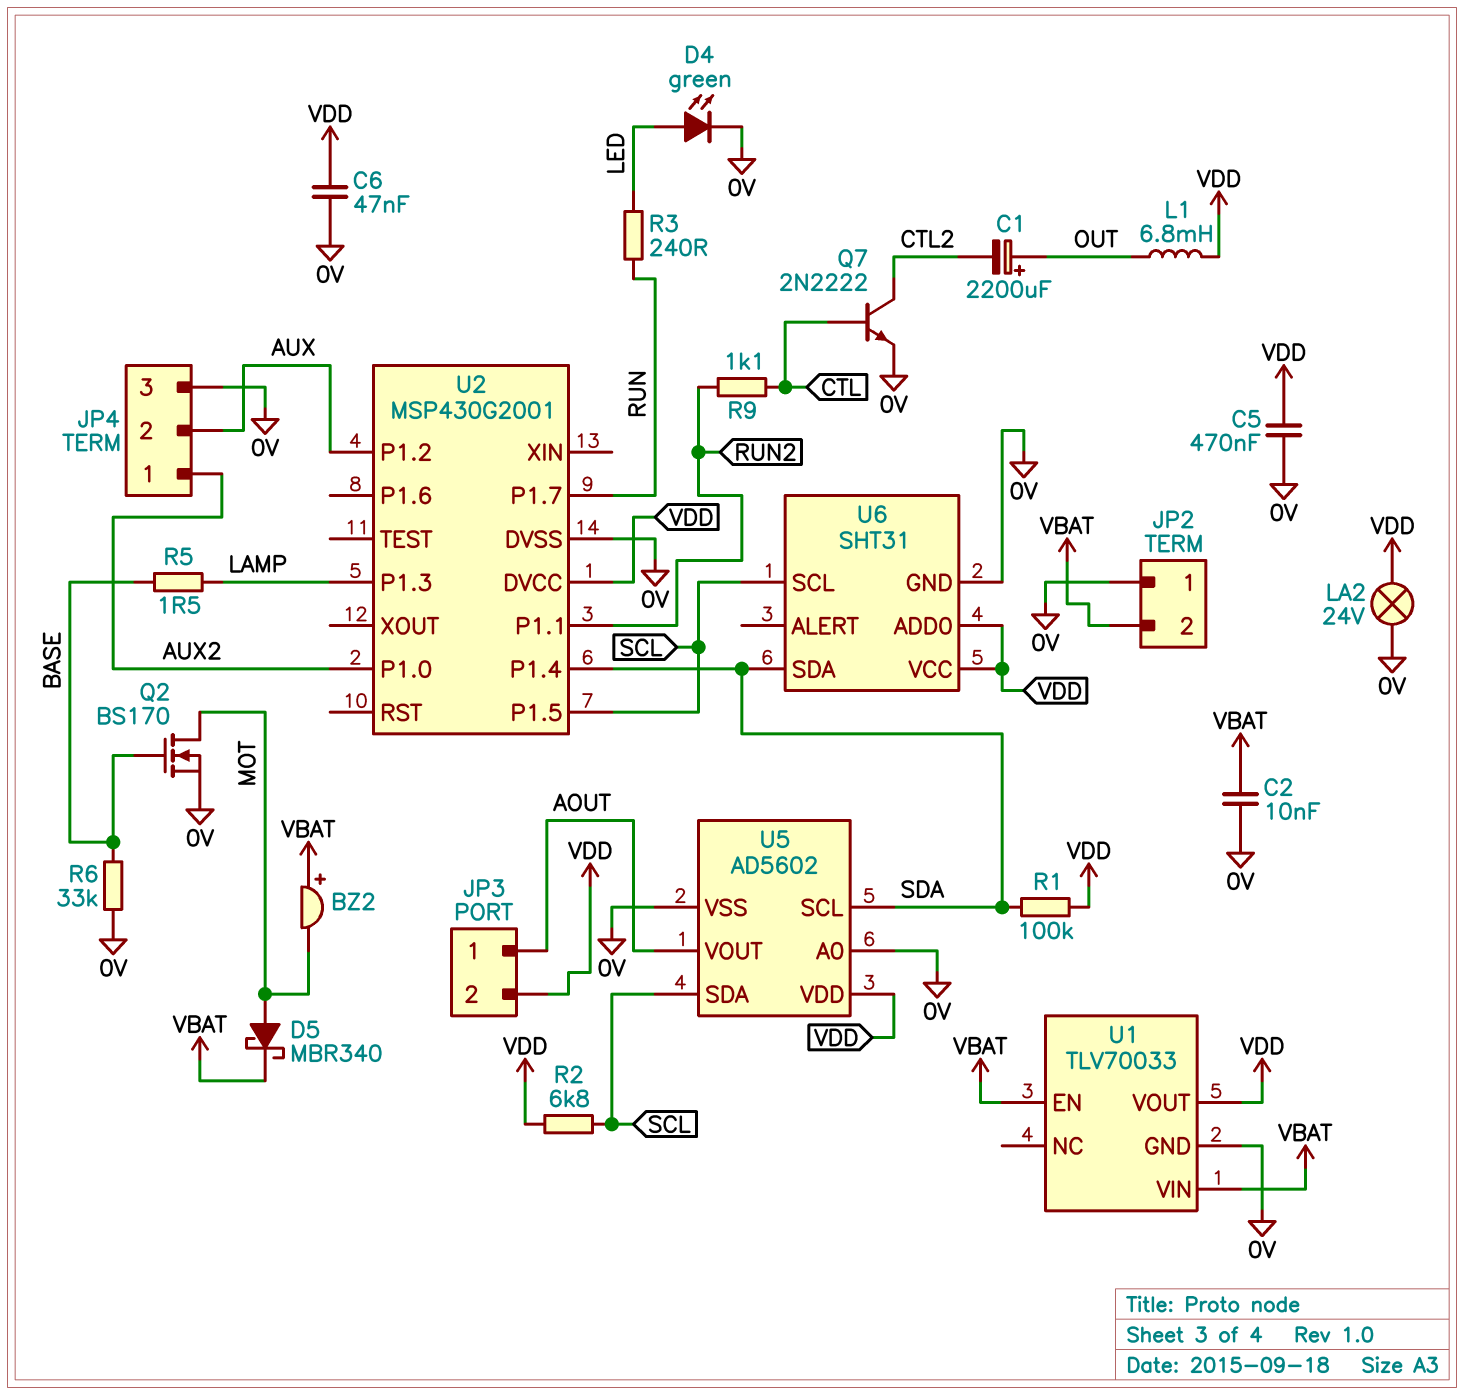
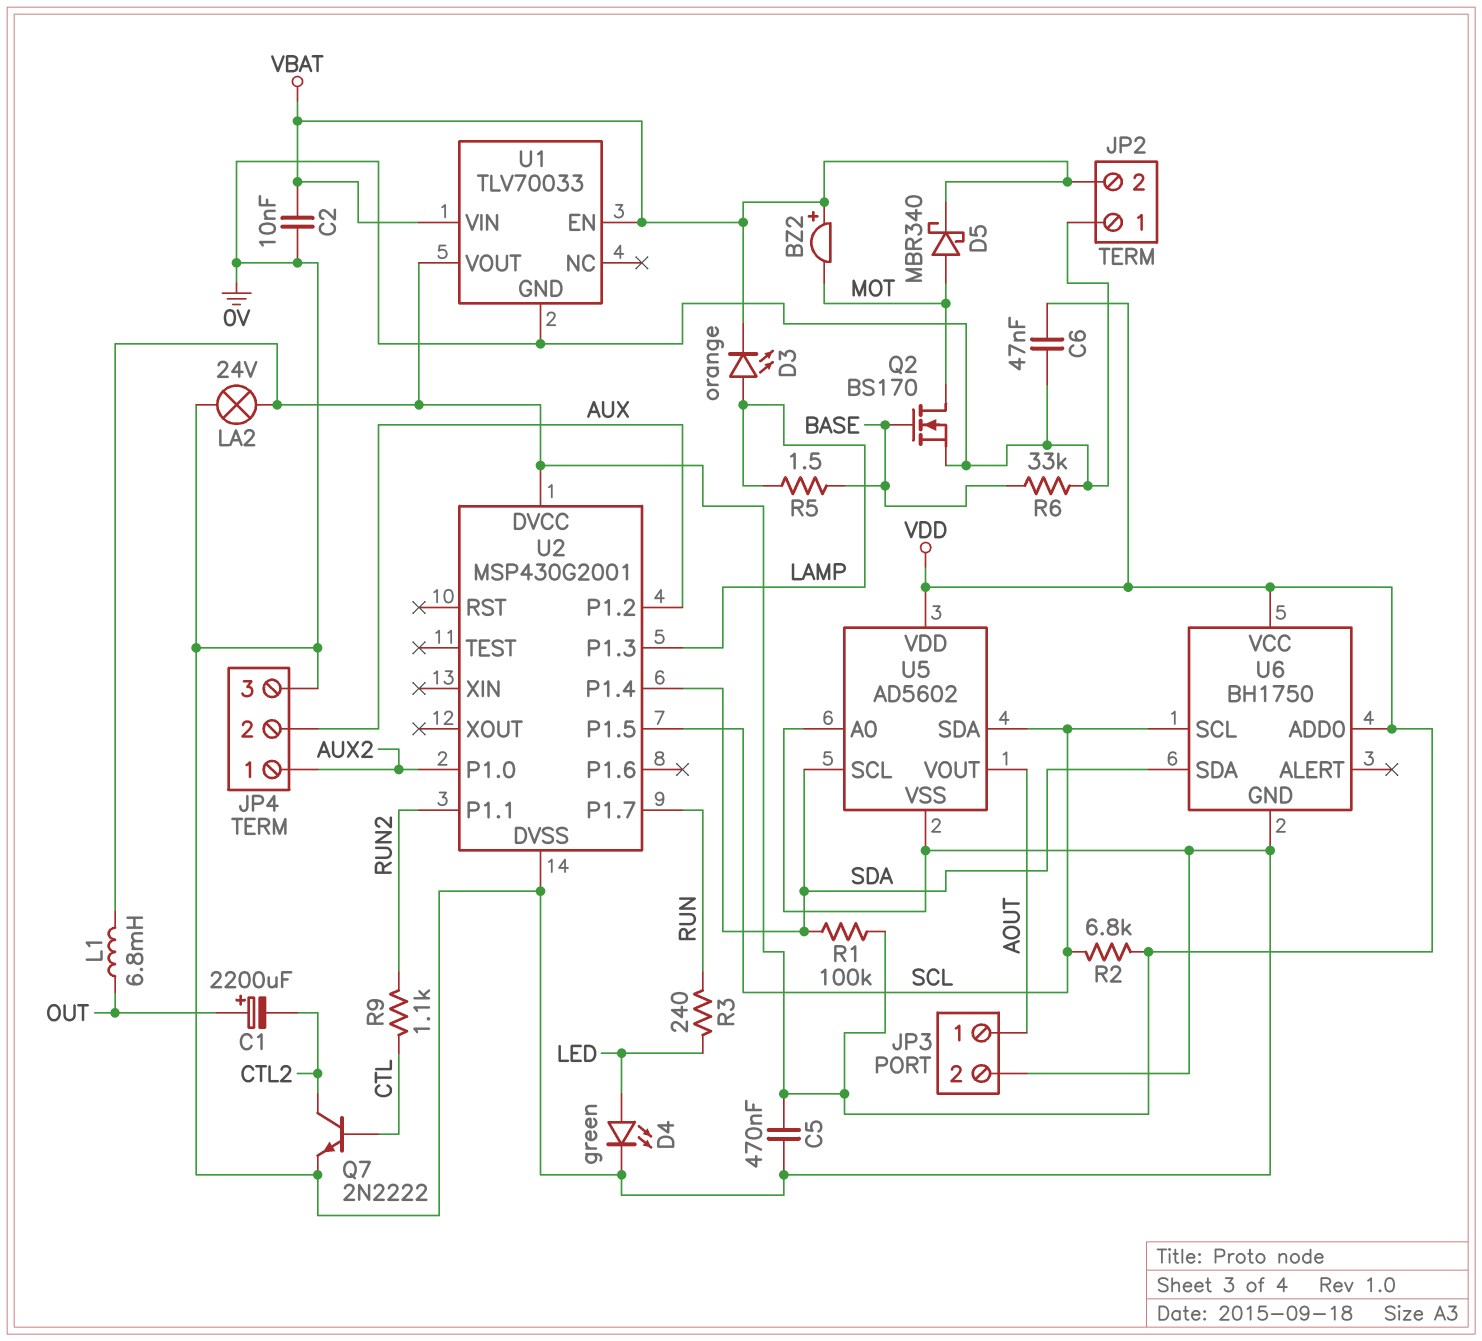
D3: none -> LED orange (A LAMP, K VBAT)
JP3 pin 2: VDD -> 0V
U6: SHT31 -> BH1750

